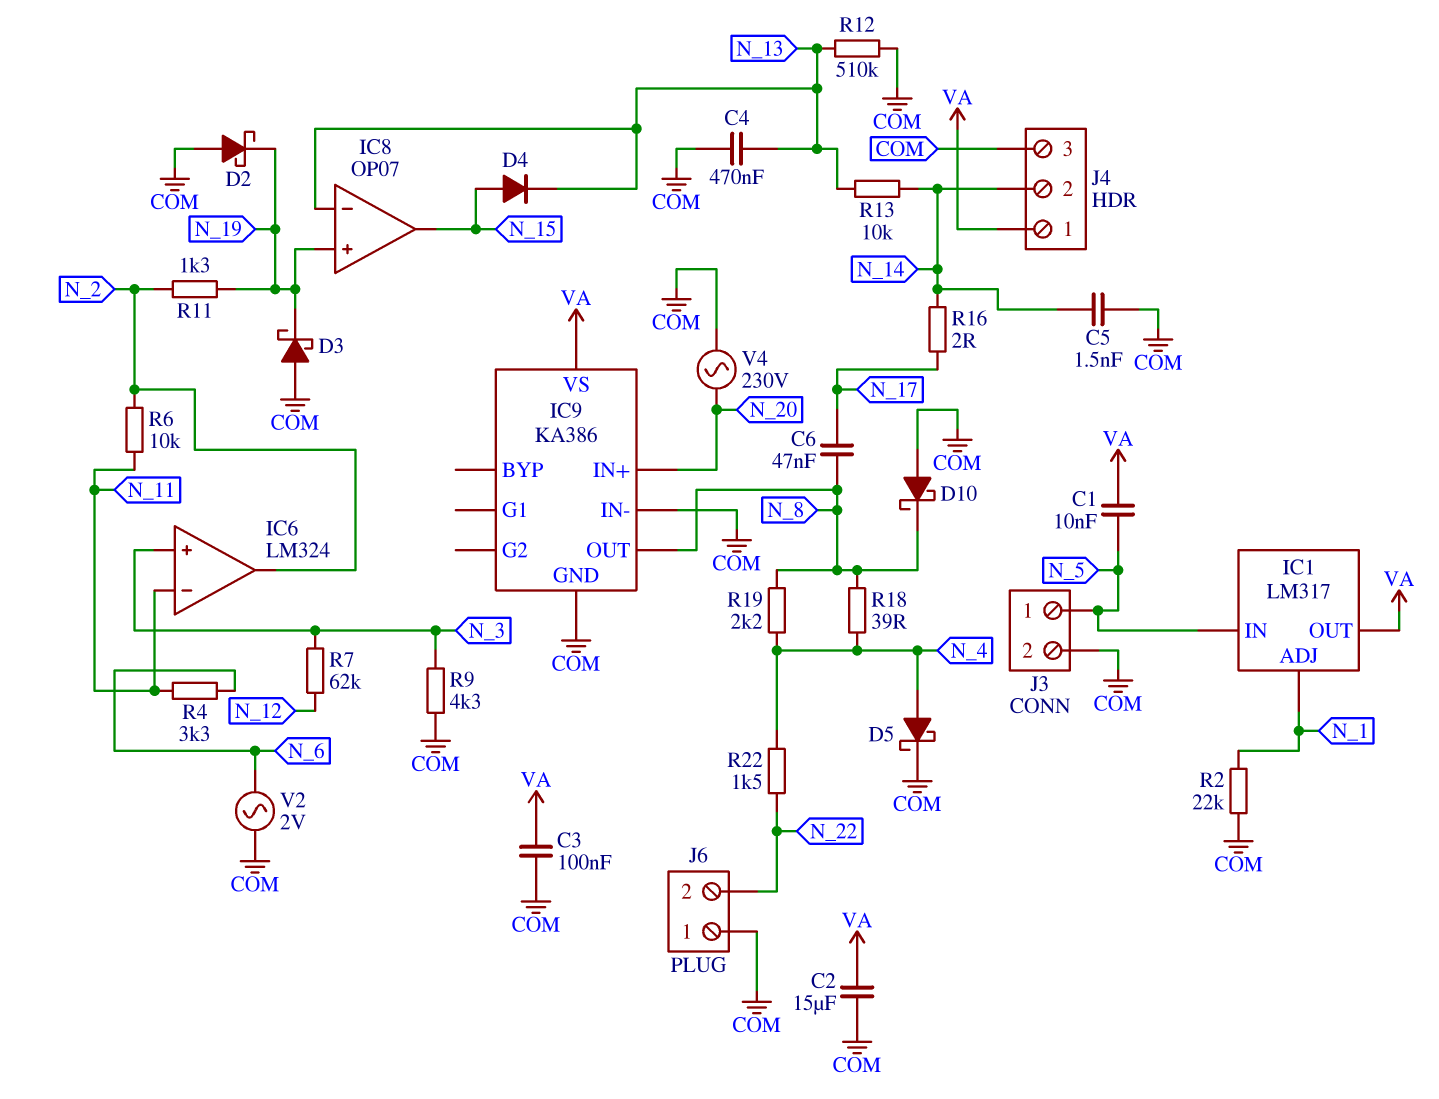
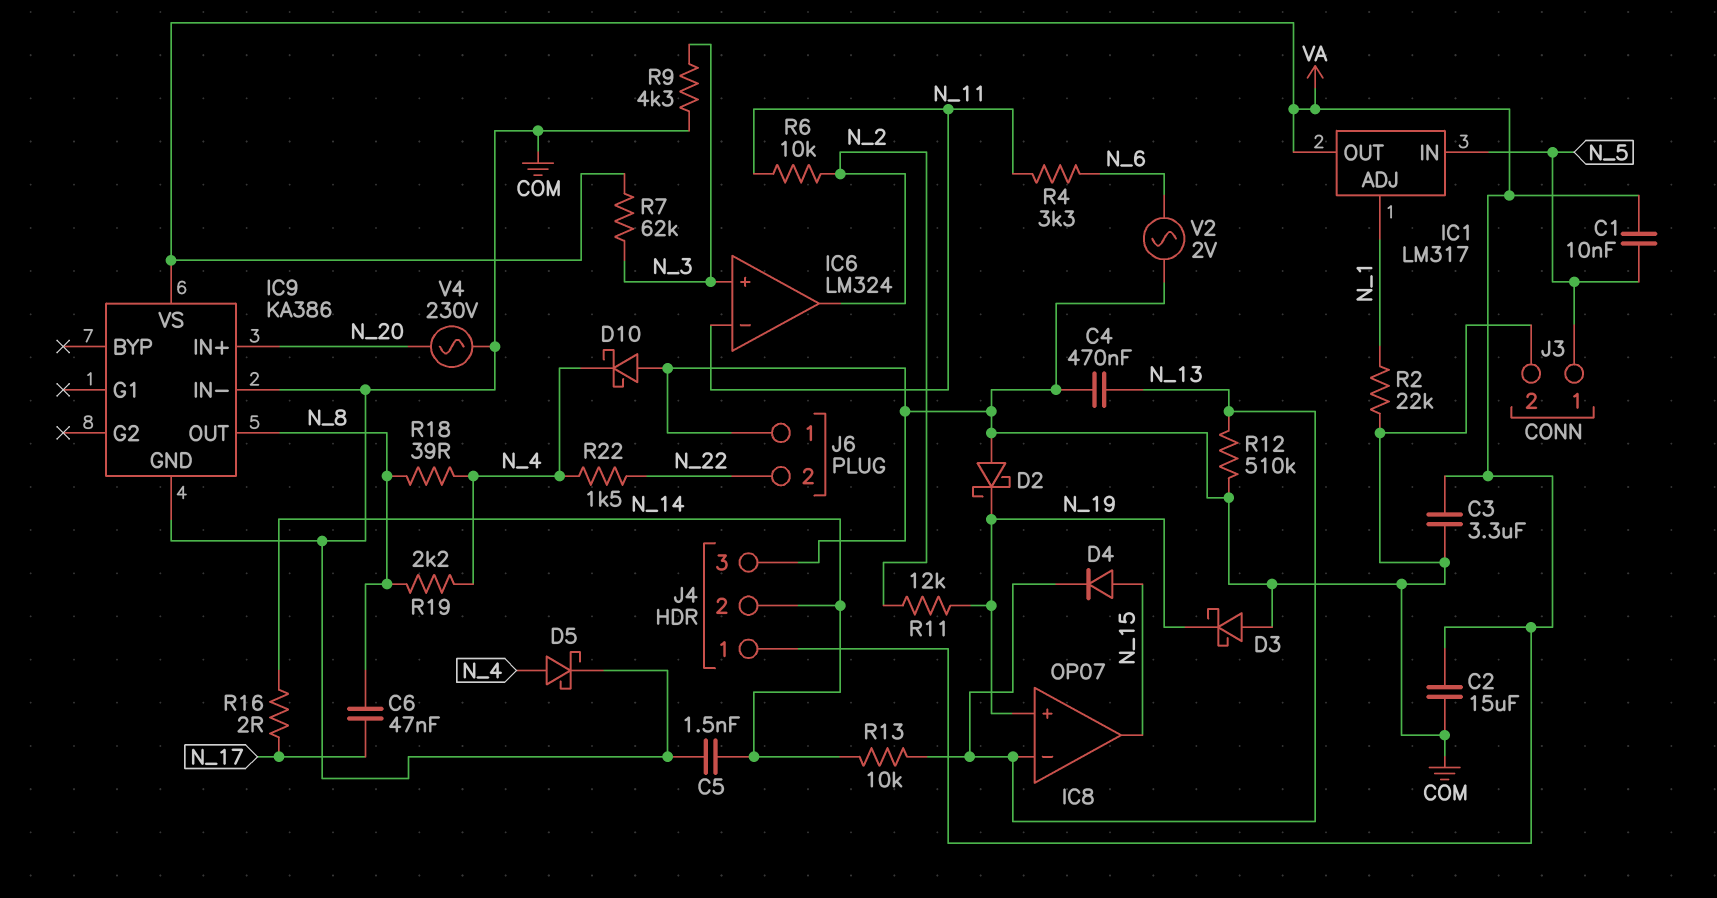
C3: 100nF (COM, VA) -> 3.3uF (COM, VA)
D10: schottky (A COM, K N_8) -> schottky (A COM, K N_4)
R7: 62k (N_3, N_12) -> 62k (N_3, VA)
R11: 1.3k (N_2, N_19) -> 12k (N_2, N_19)

